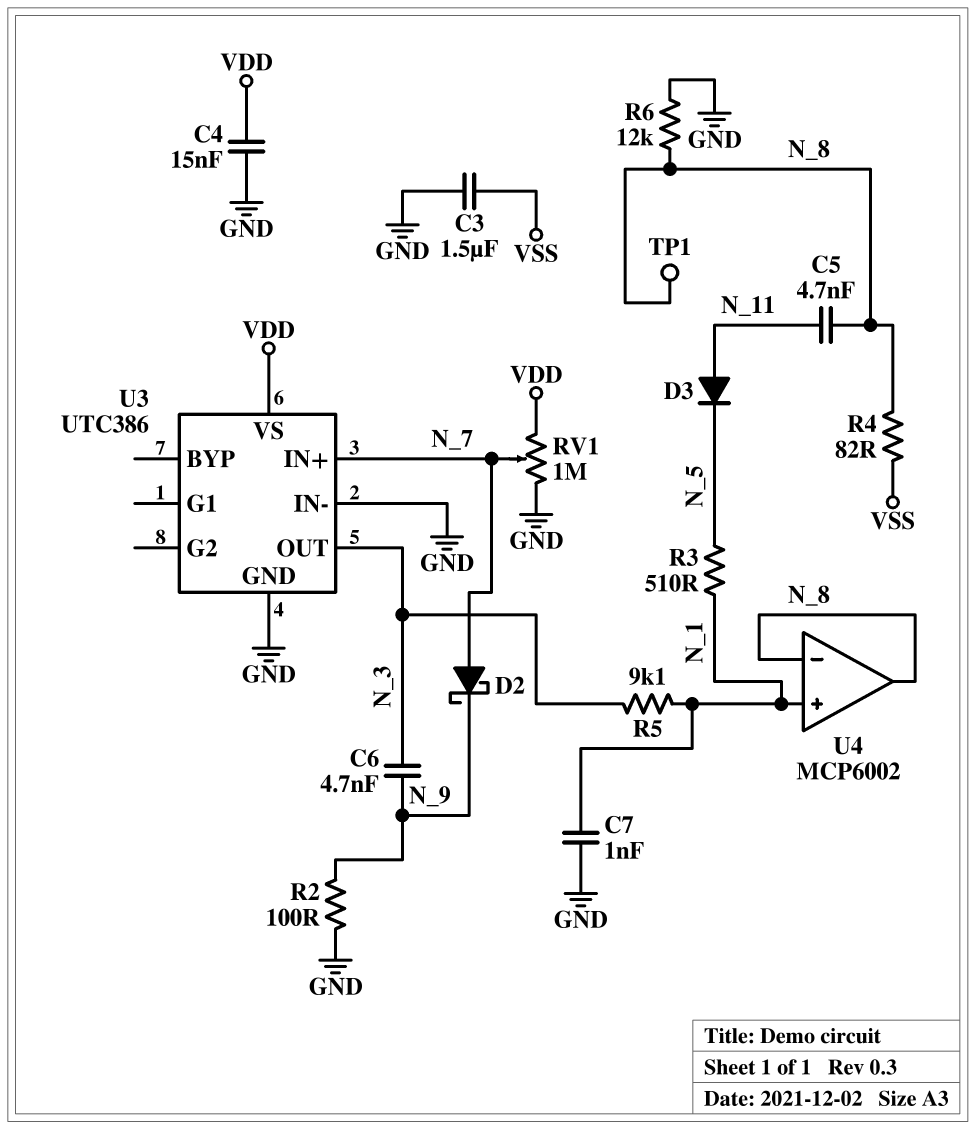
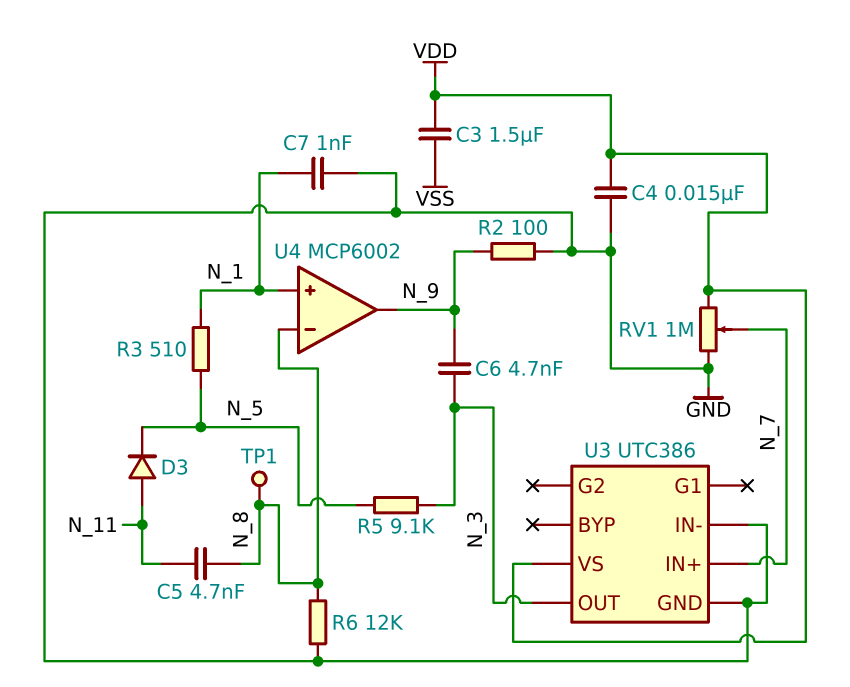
C3: 1.5uF (GND, VSS) -> 1.5uF (VDD, VSS)
D2: schottky (A N_7, K N_9) -> none
R4: 82 (N_8, VSS) -> none
R5: 9.1k (N_1, N_3) -> 9.1k (N_3, N_5)
U4 pin out: N_8 -> N_9

